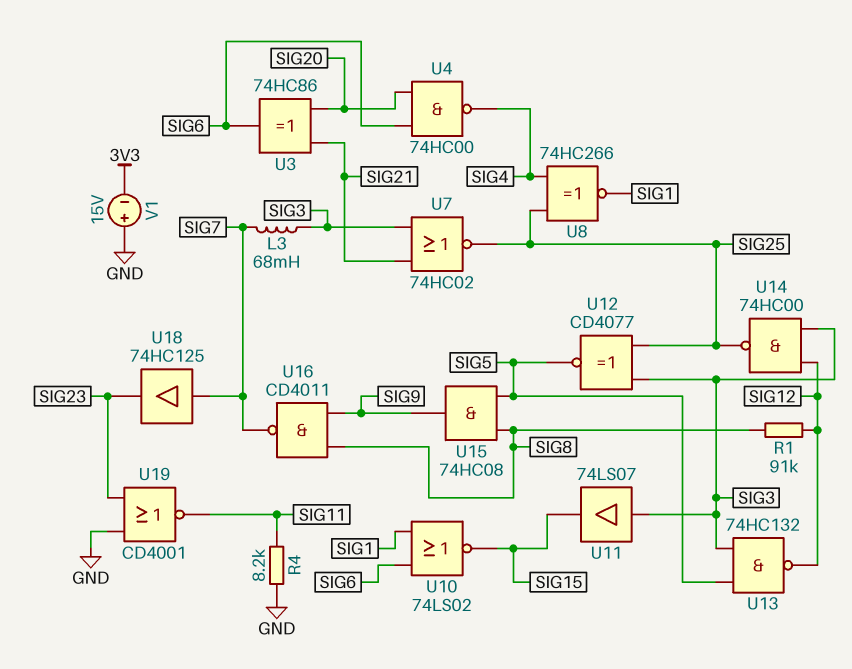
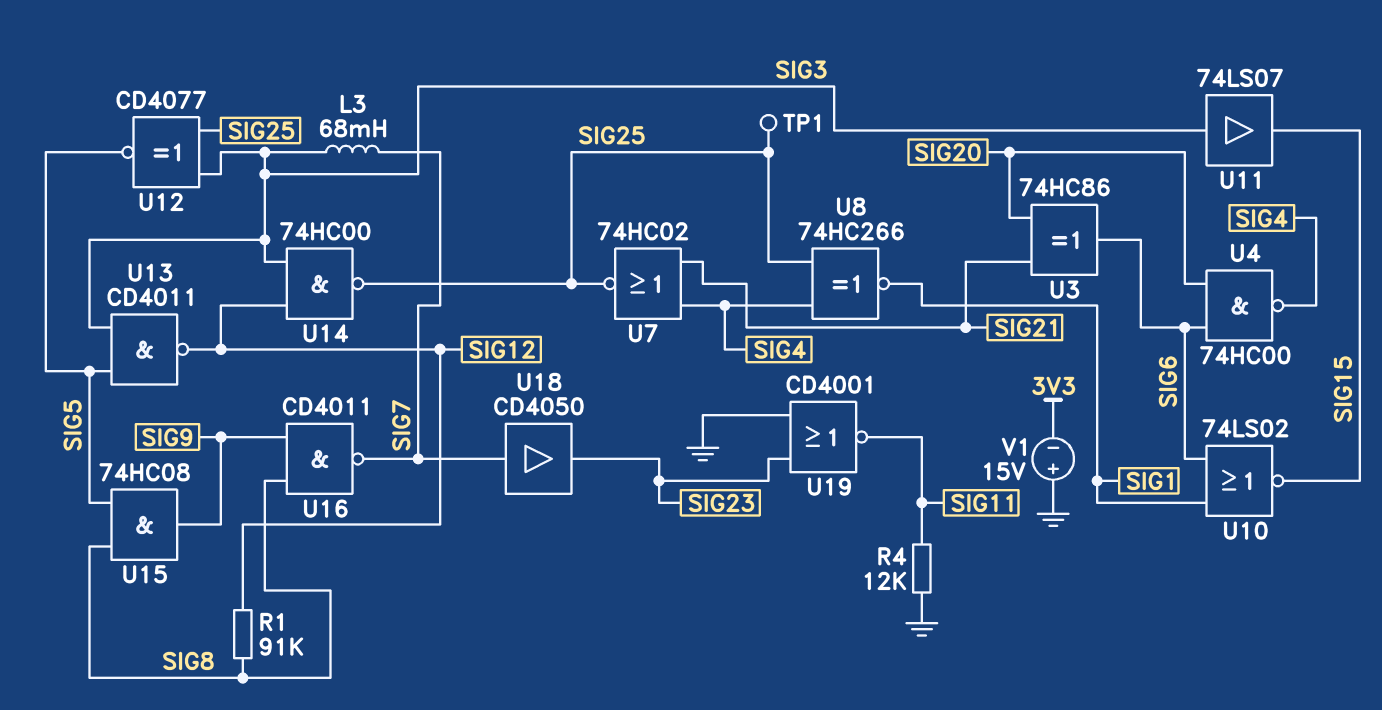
R4: 8.2k (GND, SIG11) -> 12k (GND, SIG11)
TP1: none -> test point (SIG25)
U7: NOR 74HC02 (in SIG3, in SIG21, out SIG25) -> NOR 74HC02 (in SIG4, in SIG21, out SIG25)
U13: NAND 74HC132 (in SIG3, in SIG5, out SIG12) -> NAND CD4011 (in SIG3, in SIG5, out SIG12)
U18: buffer 74HC125 (in SIG7, out SIG23) -> buffer CD4050 (in SIG7, out SIG23)

